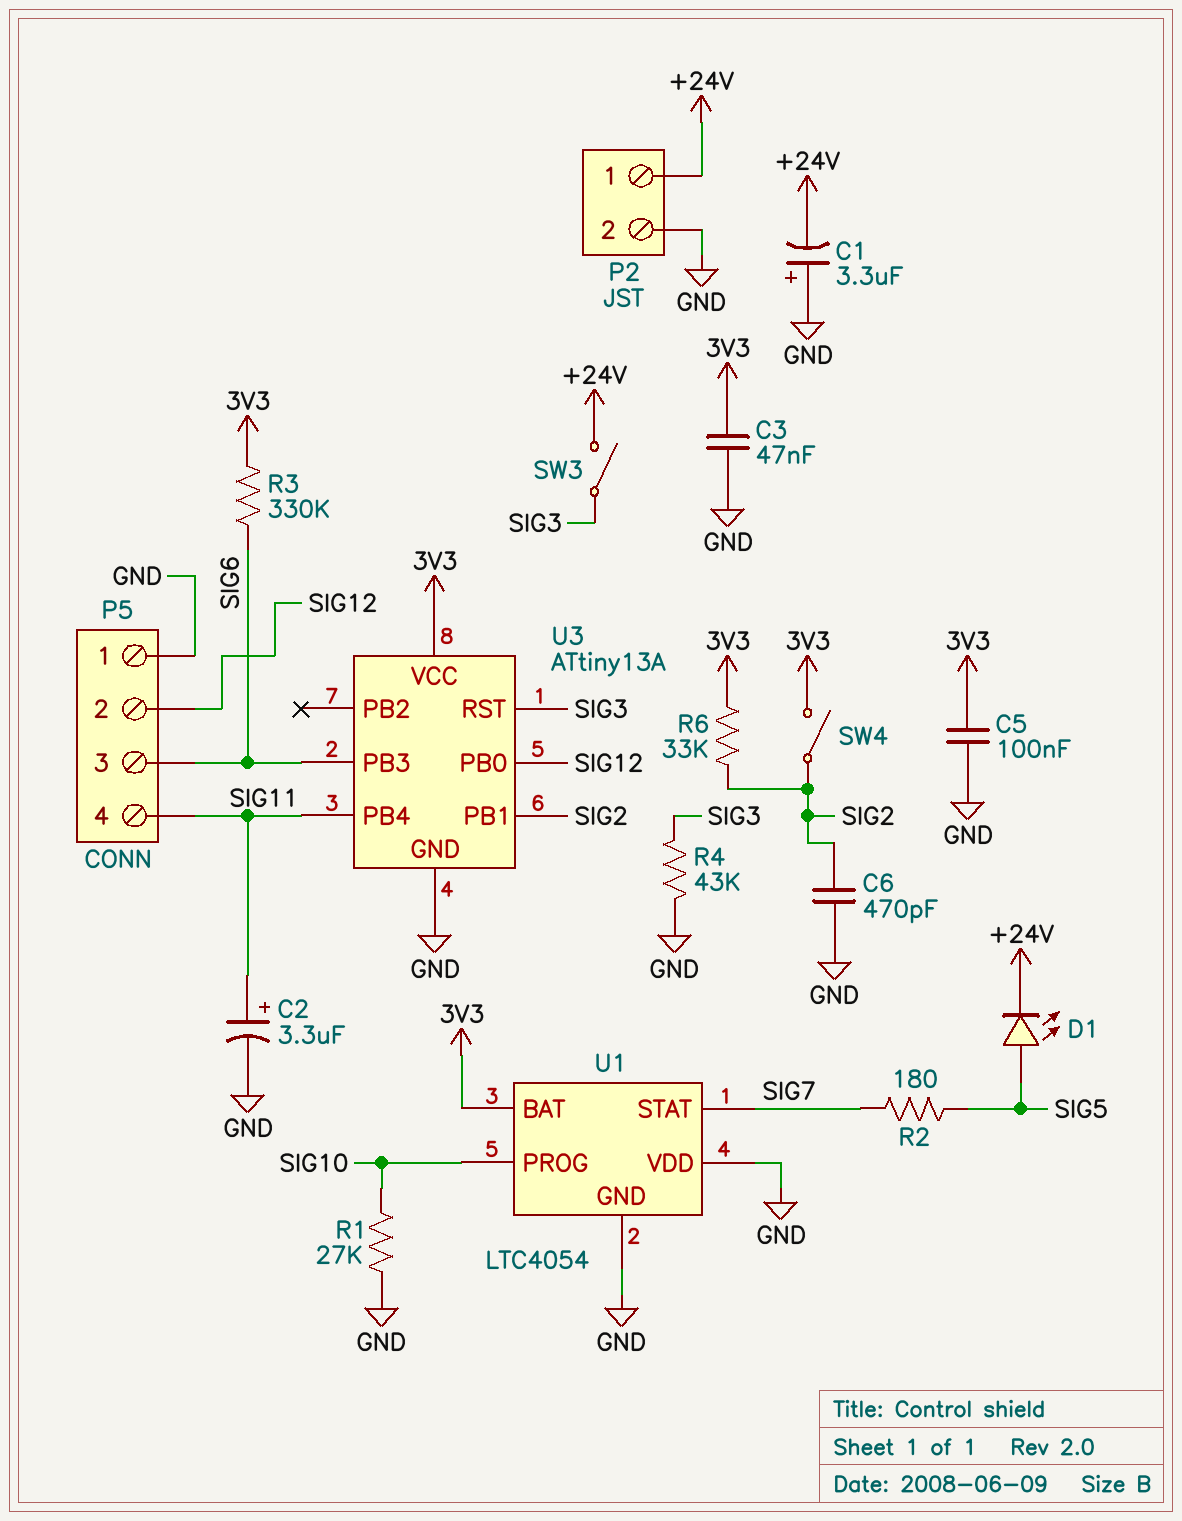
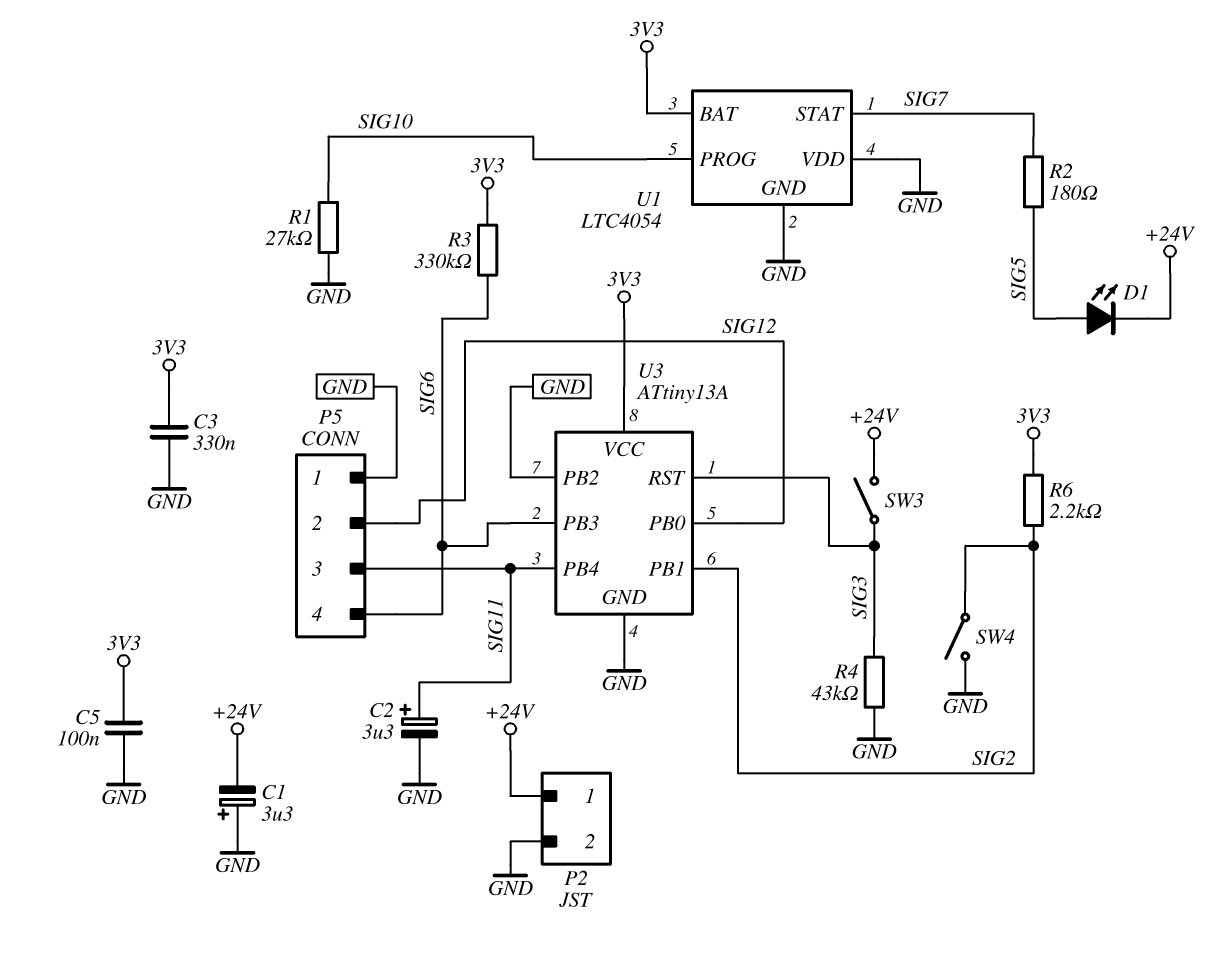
C3: 47nF (3V3, GND) -> 330nF (3V3, GND)
C6: 470pF (GND, SIG2) -> none
P5 pin 3: SIG6 -> SIG11
P5 pin 4: SIG11 -> SIG6
R6: 33k (3V3, SIG2) -> 2.2k (3V3, SIG2)
SW4: switch (3V3, SIG2) -> switch (GND, SIG2)
U3 pin PB2: none -> GND

